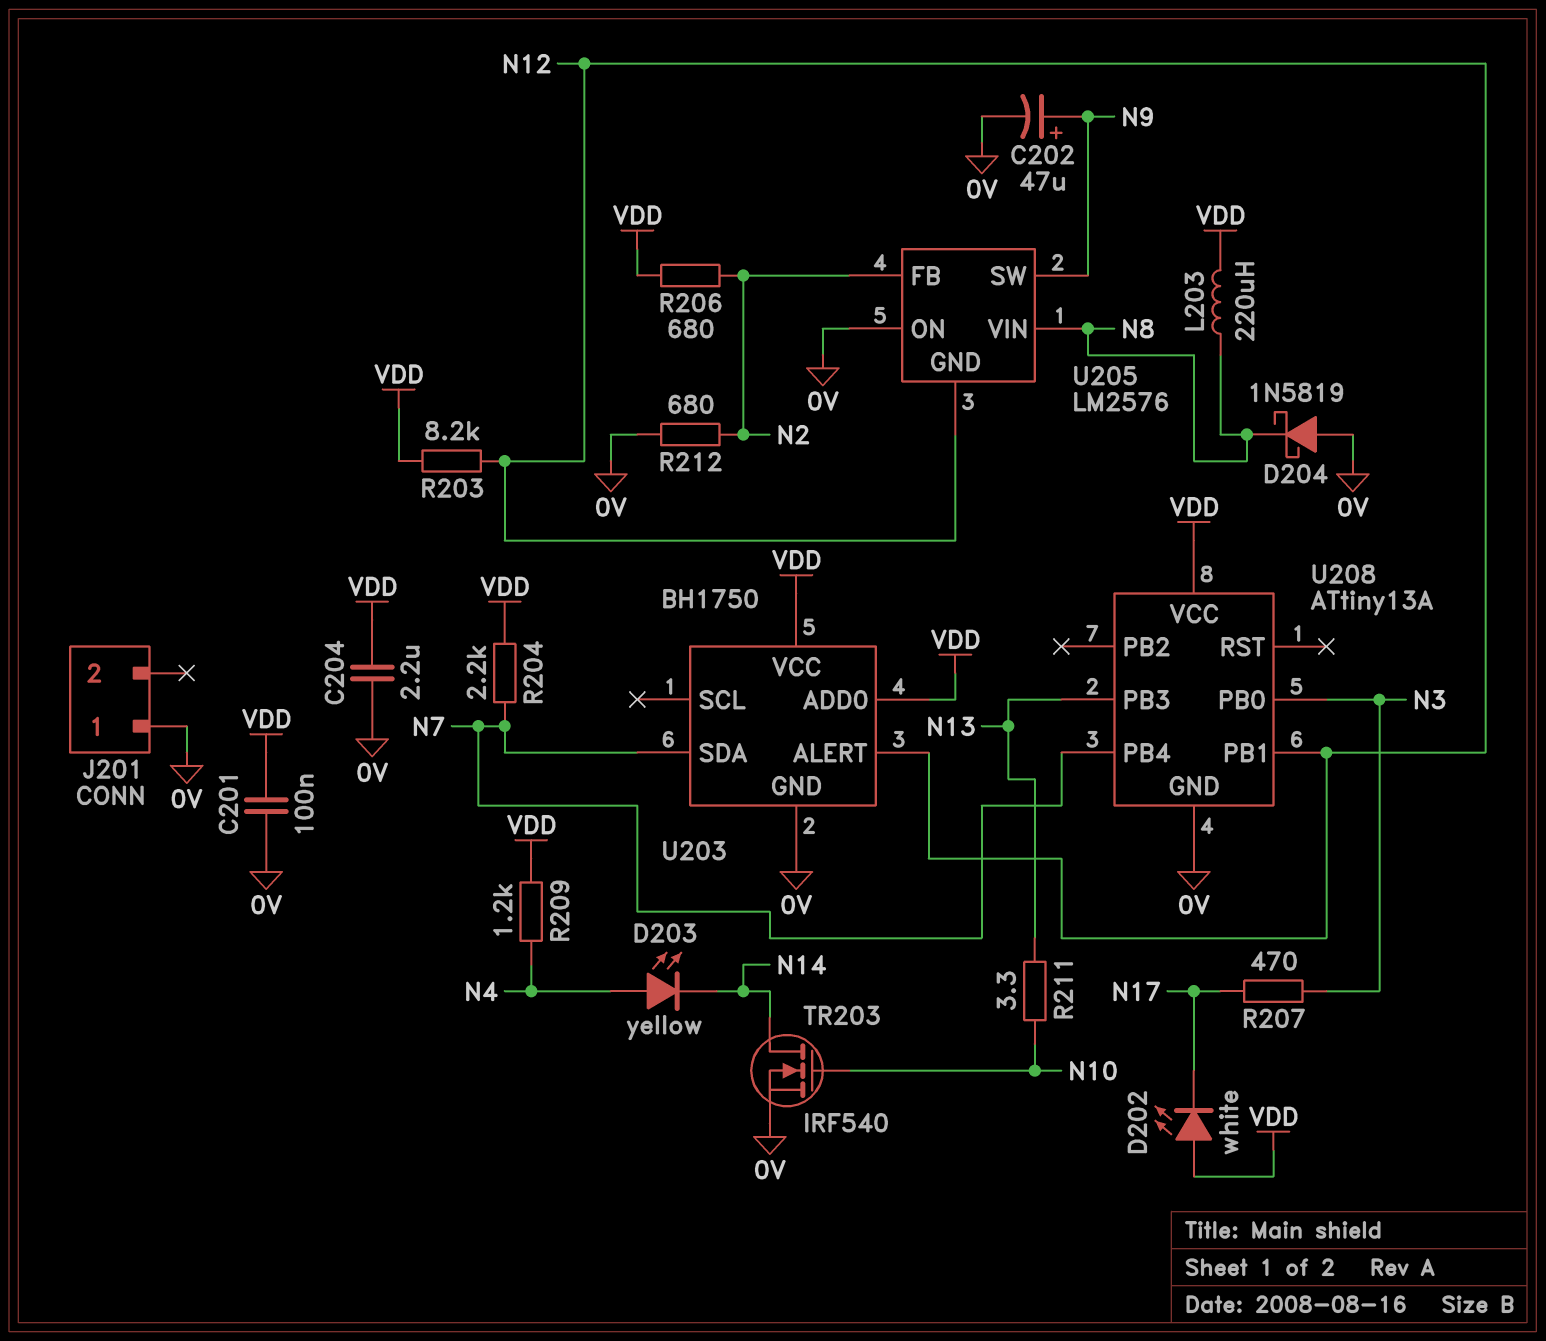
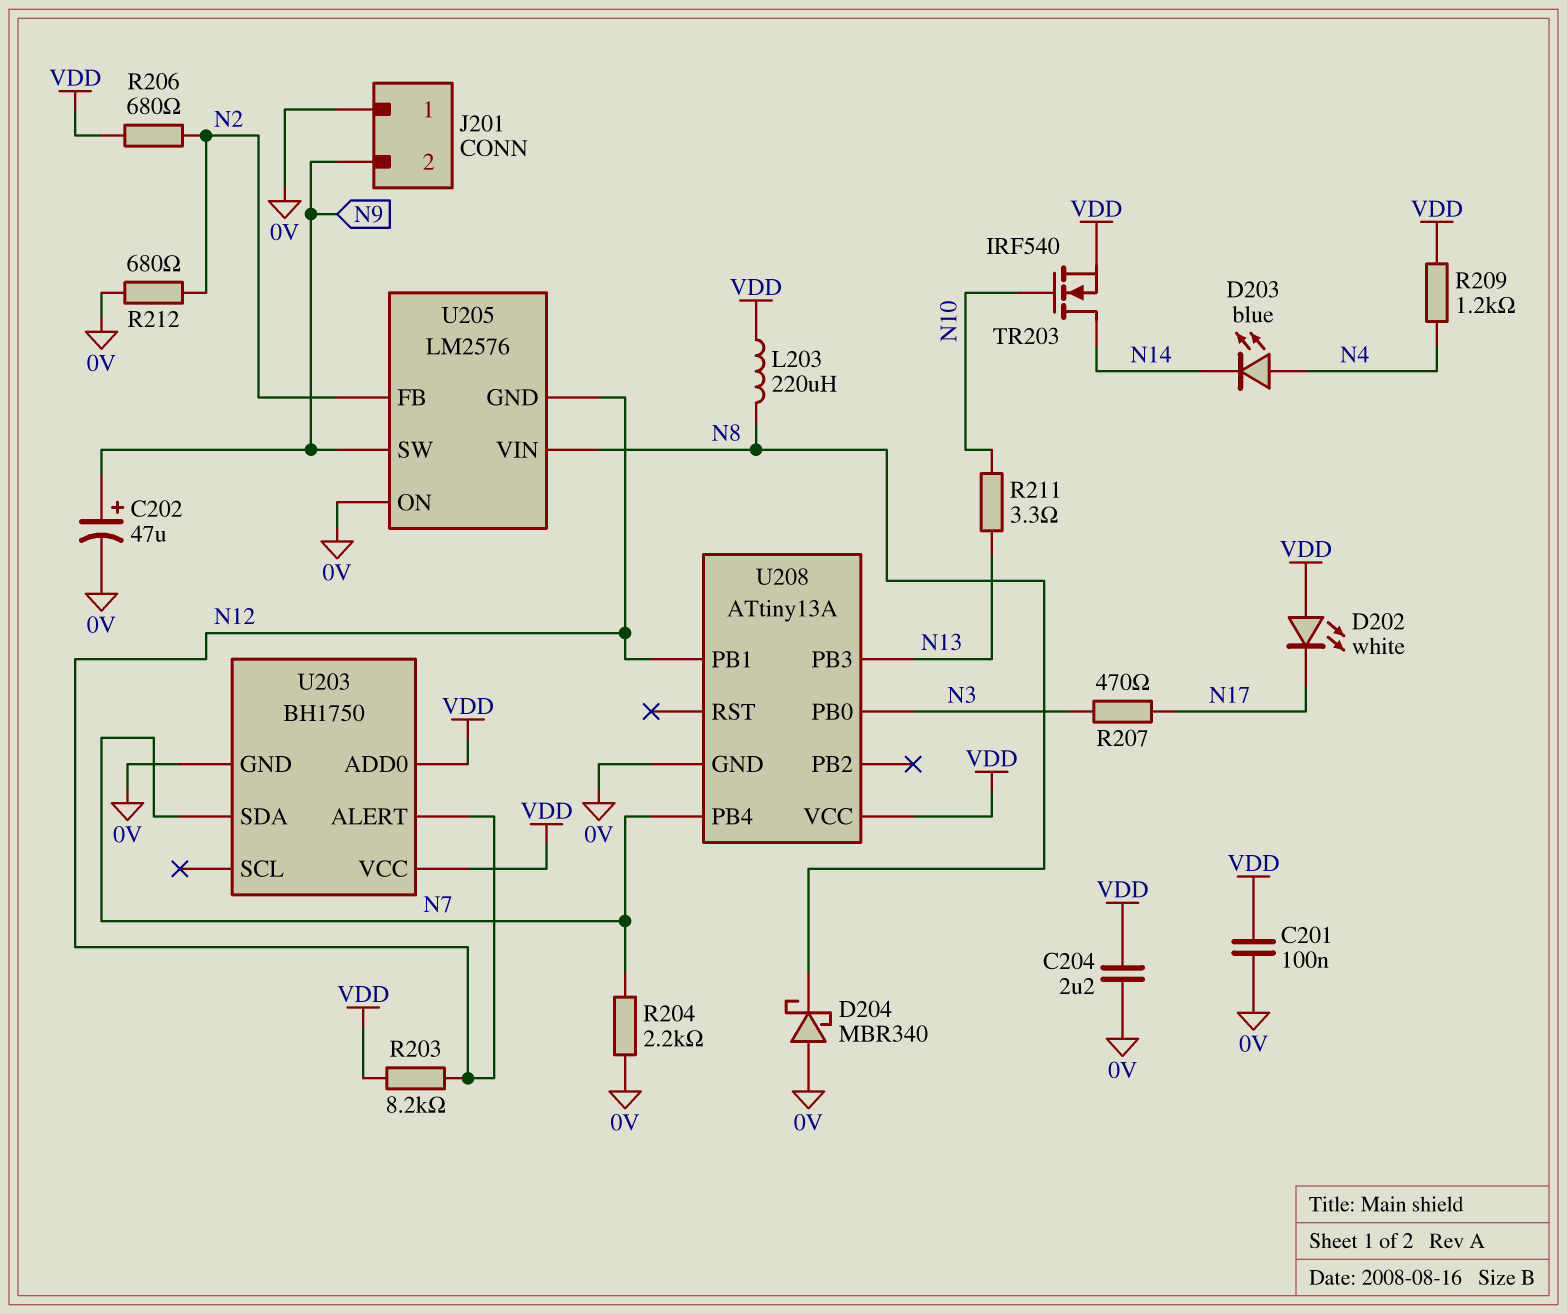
D203: LED yellow (A N4, K N14) -> LED blue (A N4, K N14)
D204: schottky 1N5819 (A 0V, K N8) -> schottky MBR340 (A 0V, K N8)
J201 pin 2: none -> N9
R204: 2.2k (N7, VDD) -> 2.2k (0V, N7)
TR203: NMOS IRF540 (G N10, D N14, S 0V) -> NMOS IRF540 (G N10, D N14, S VDD)

